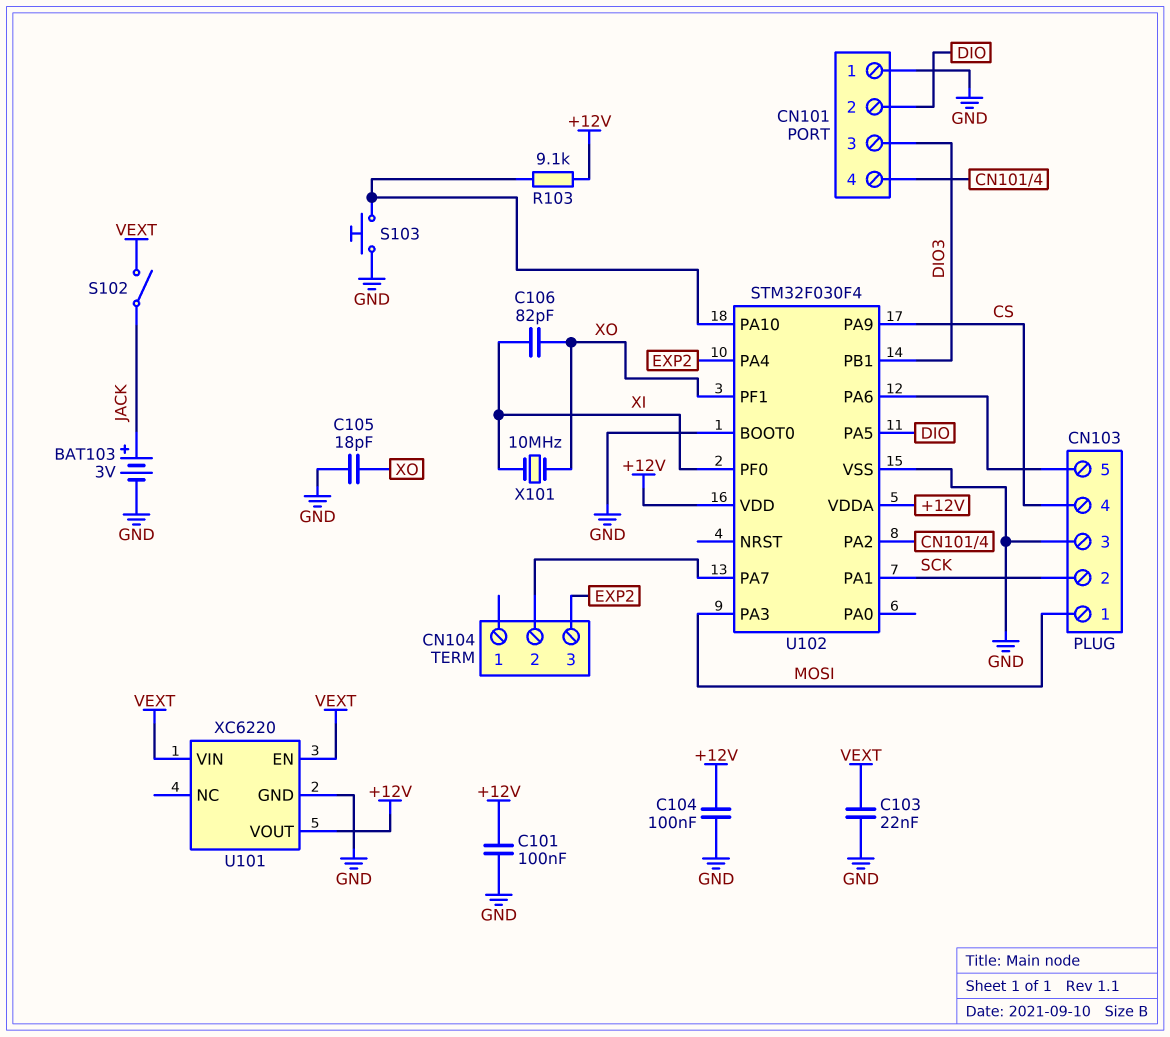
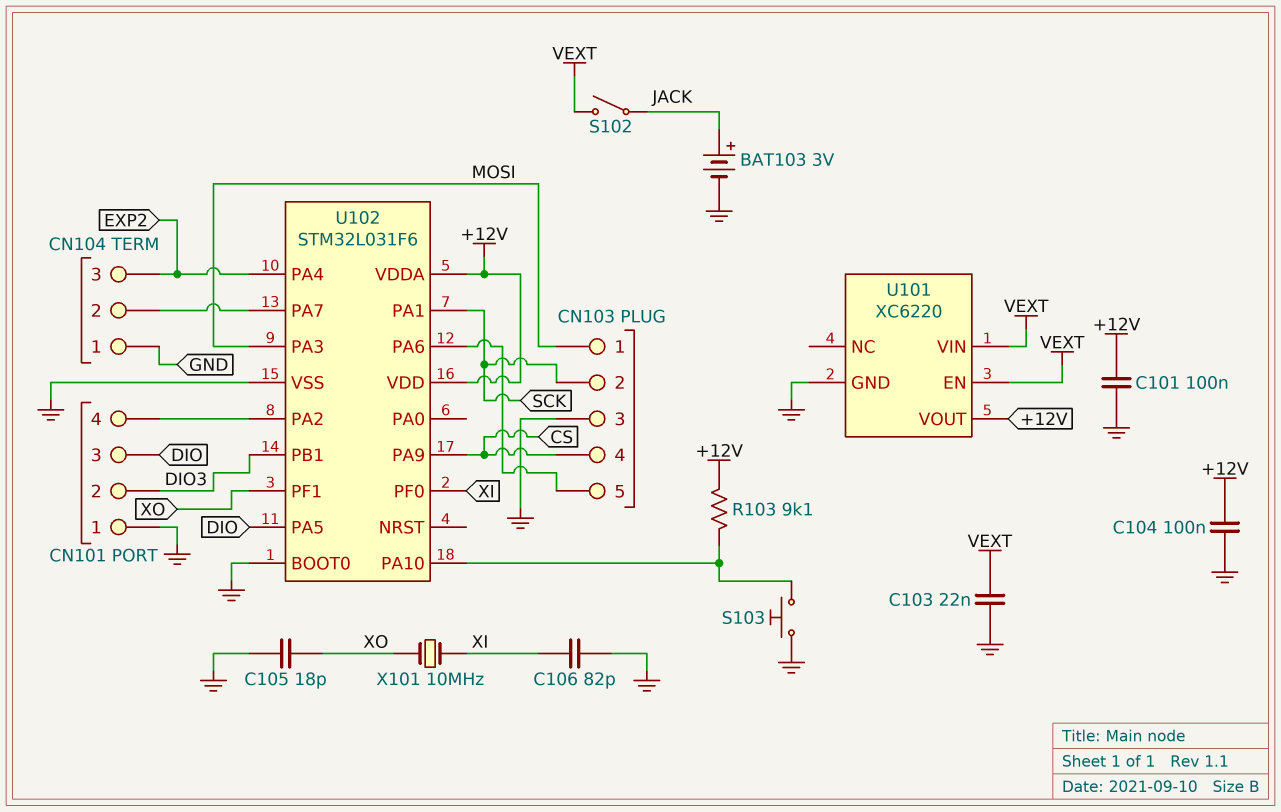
C106: 82pF (XI, XO) -> 82pF (GND, XI)
CN101 pin 2: DIO -> DIO3
CN101 pin 3: DIO3 -> DIO
CN104 pin 1: none -> GND
U102: STM32F030F4 -> STM32L031F6

